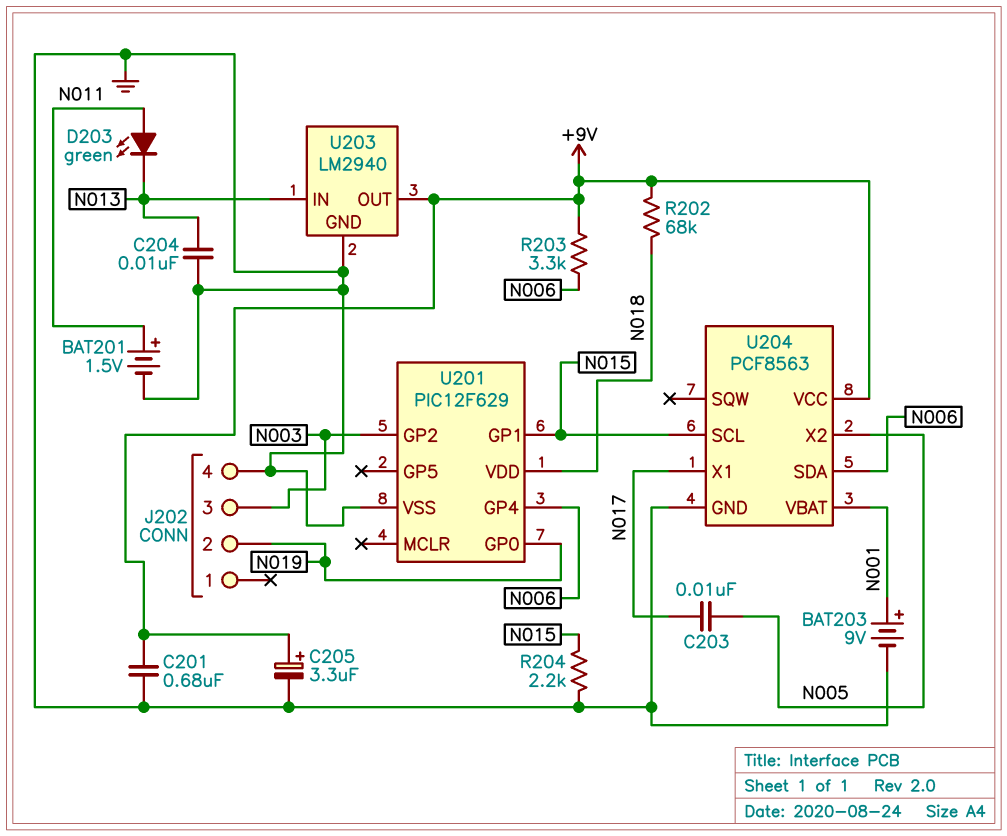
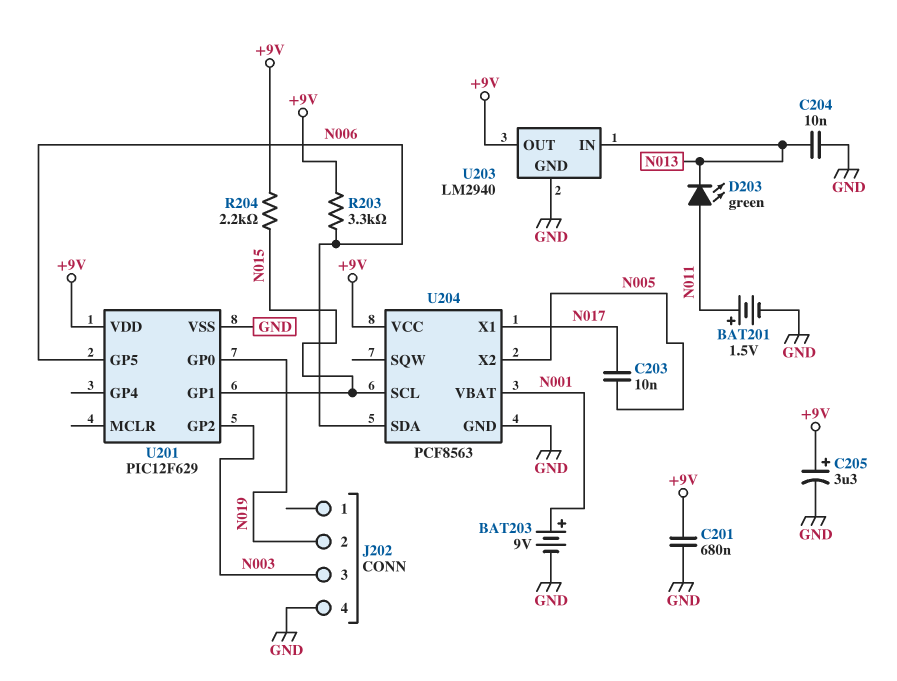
R202: 68k (+9V, N018) -> none
R204: 2.2k (GND, N015) -> 2.2k (+9V, N015)
U201 pin GP4: N006 -> none
U201 pin GP5: none -> N006
U201 pin VDD: N018 -> +9V

